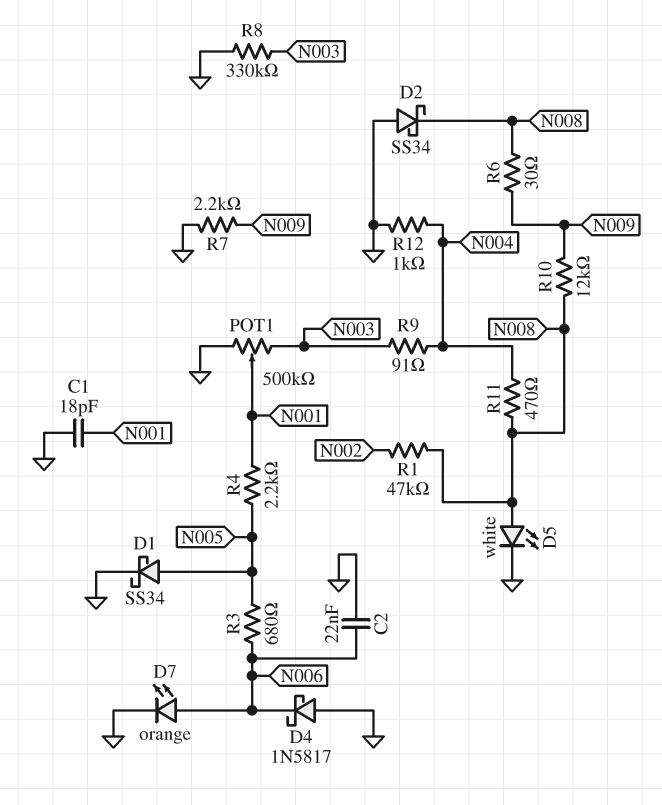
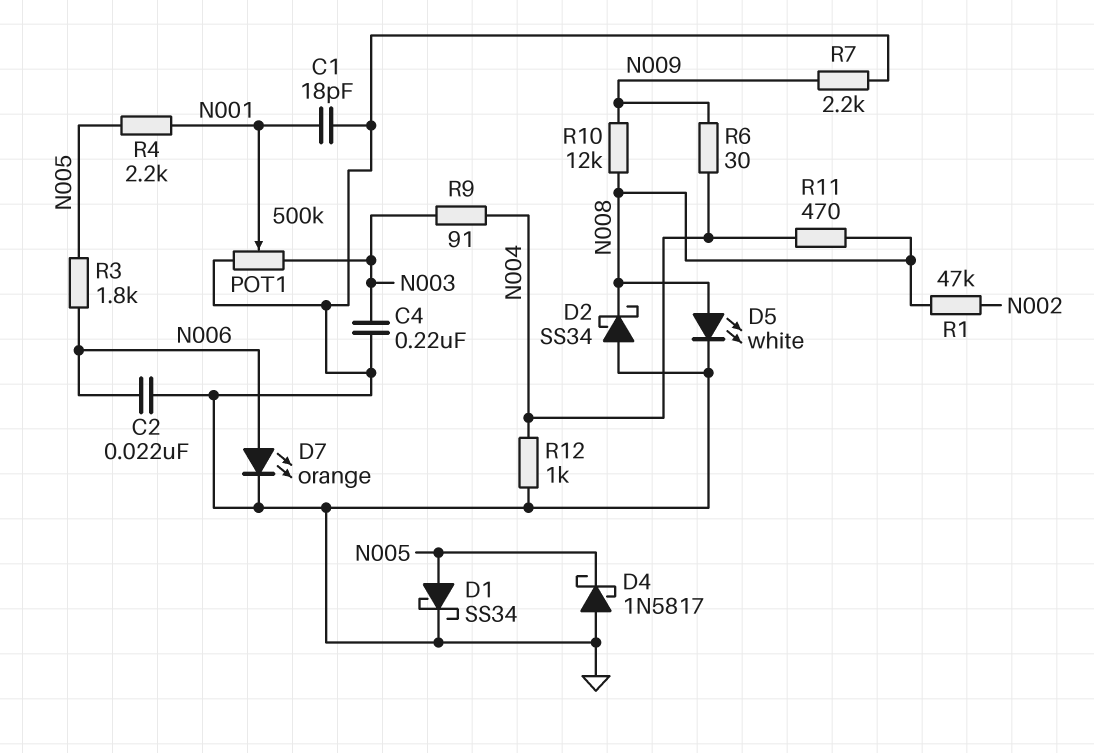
C4: none -> 220nF (GND, N003)
D4: schottky 1N5817 (A GND, K N006) -> schottky 1N5817 (A GND, K N005)
R3: 680 (N005, N006) -> 1.8k (N005, N006)
R6: 30 (N008, N009) -> 30 (N004, N009)
R8: 330k (GND, N003) -> none

